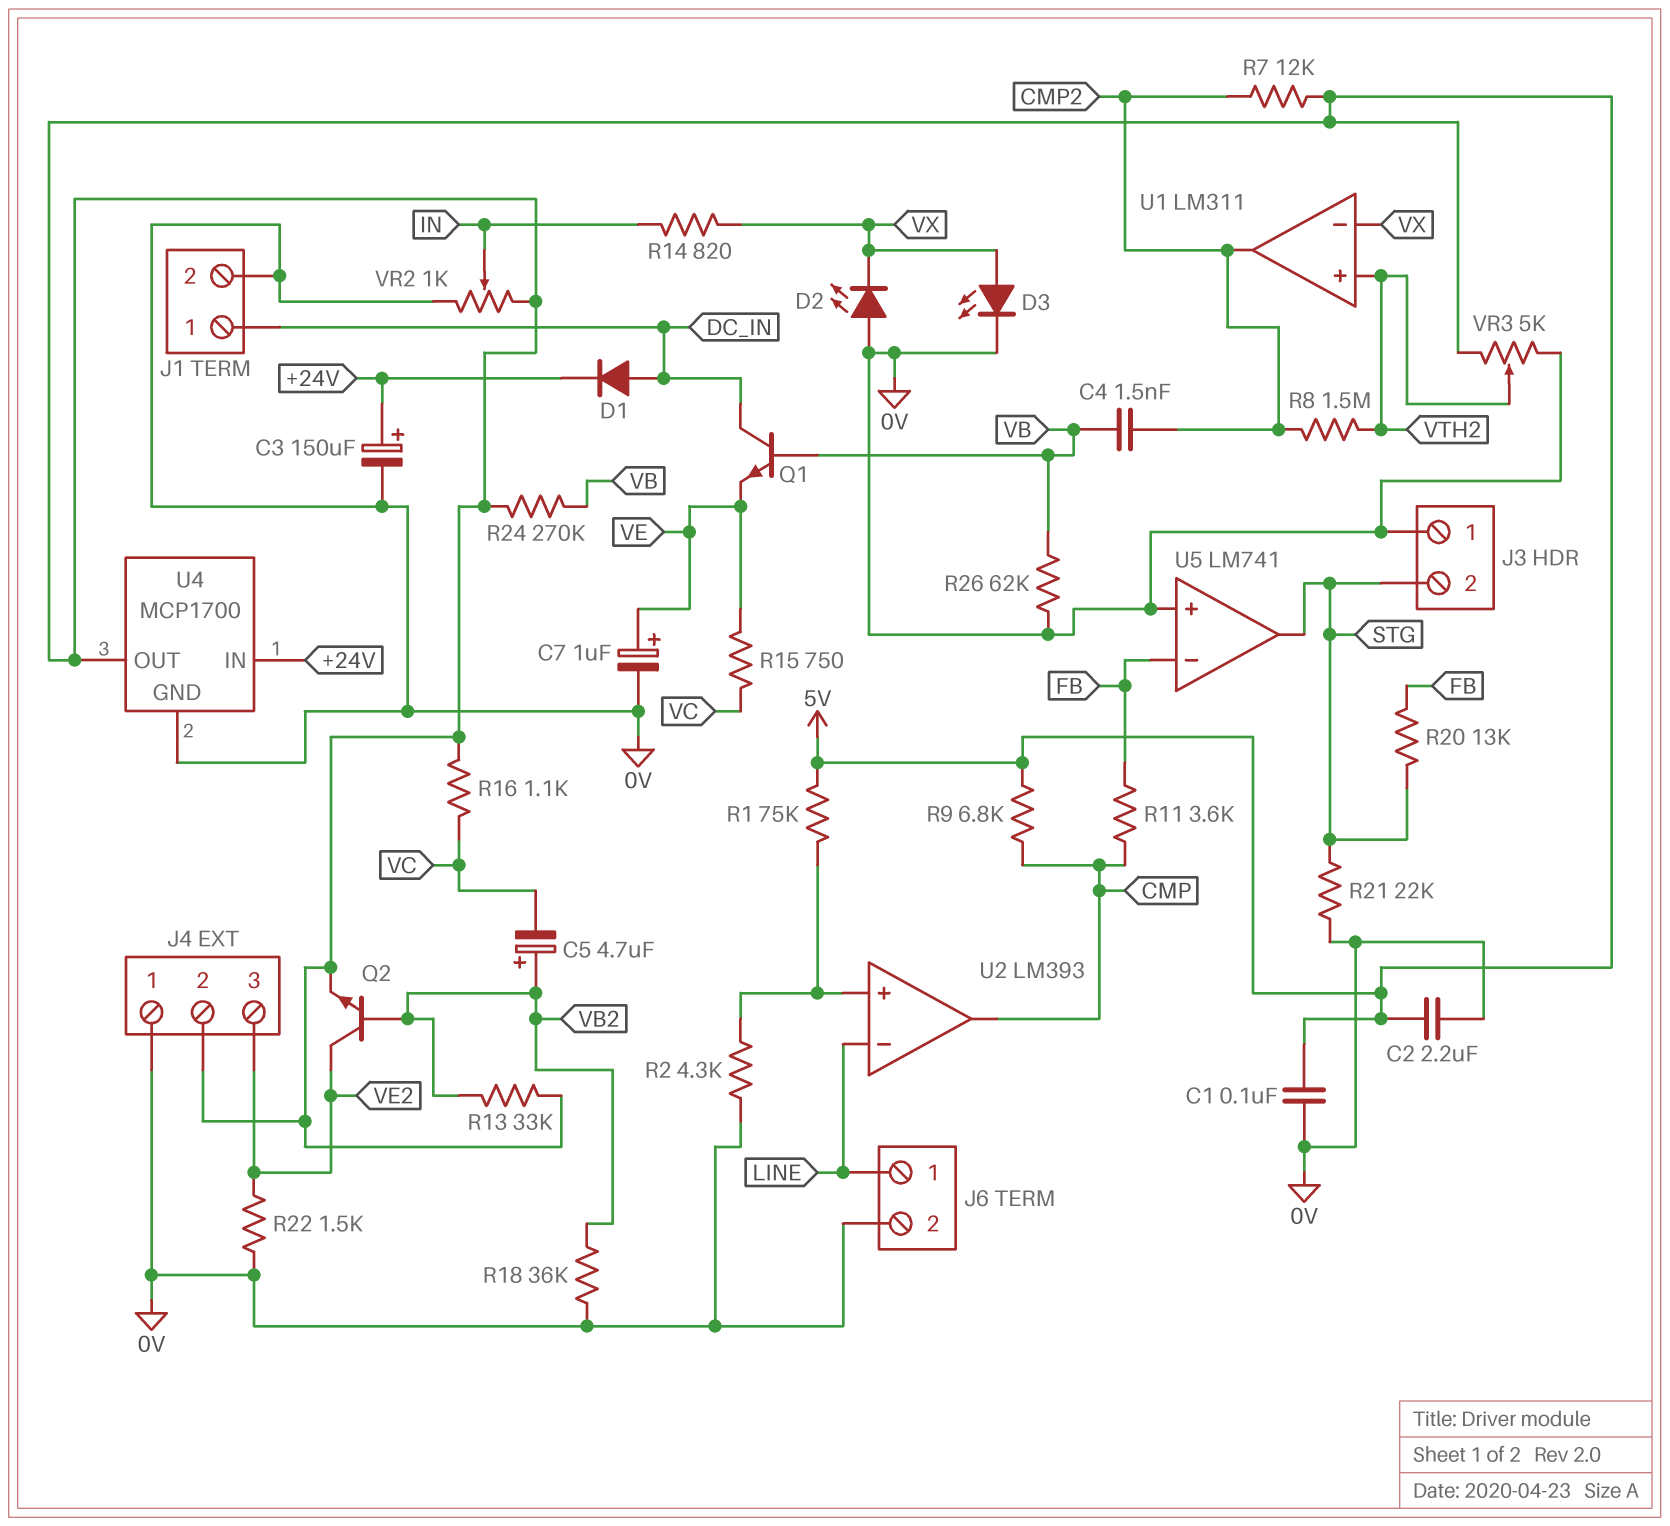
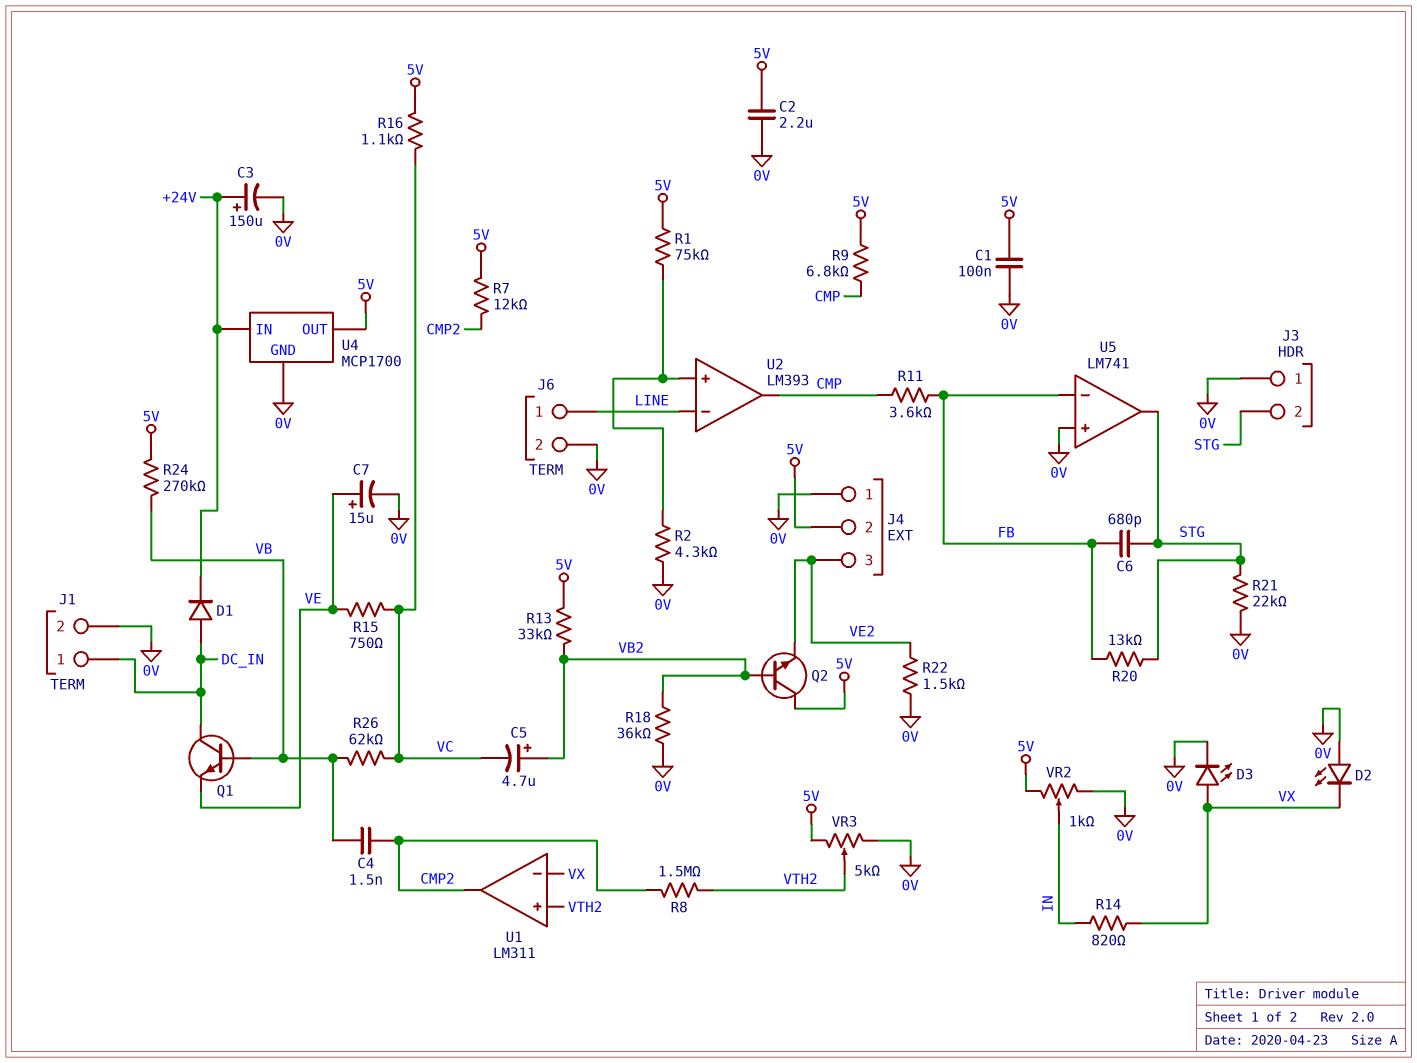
C6: none -> 680pF (FB, STG)
C7: 1uF (plus VE, minus 0V) -> 15uF (plus VE, minus 0V)
Q2: NPN (B VB2, C VE2, E 5V) -> NPN (B VB2, C 5V, E VE2)
R26: 62k (0V, VB) -> 62k (VB, VC)

